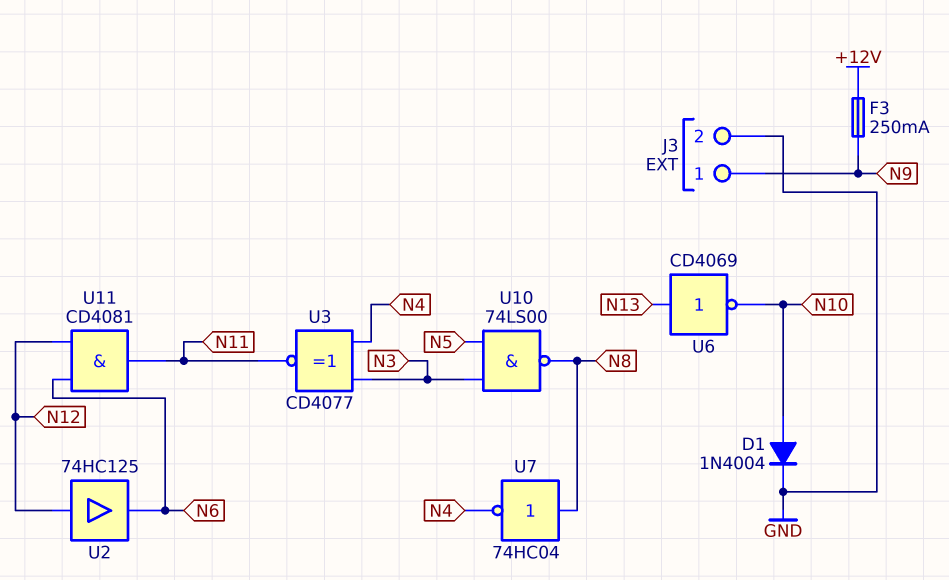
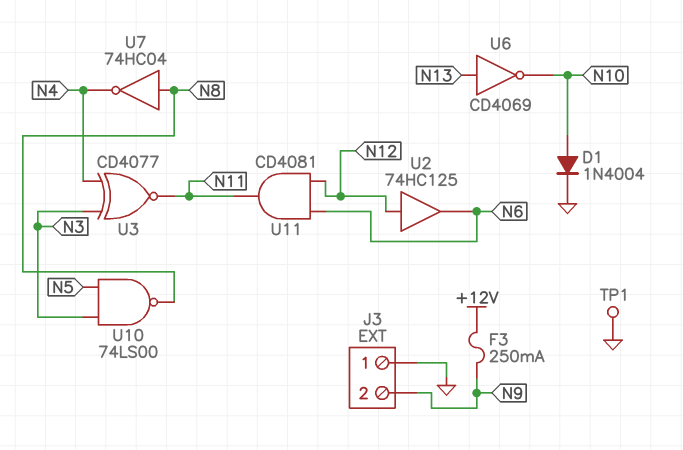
J3 pin 1: N9 -> GND
J3 pin 2: GND -> N9
TP1: none -> test point (GND)

